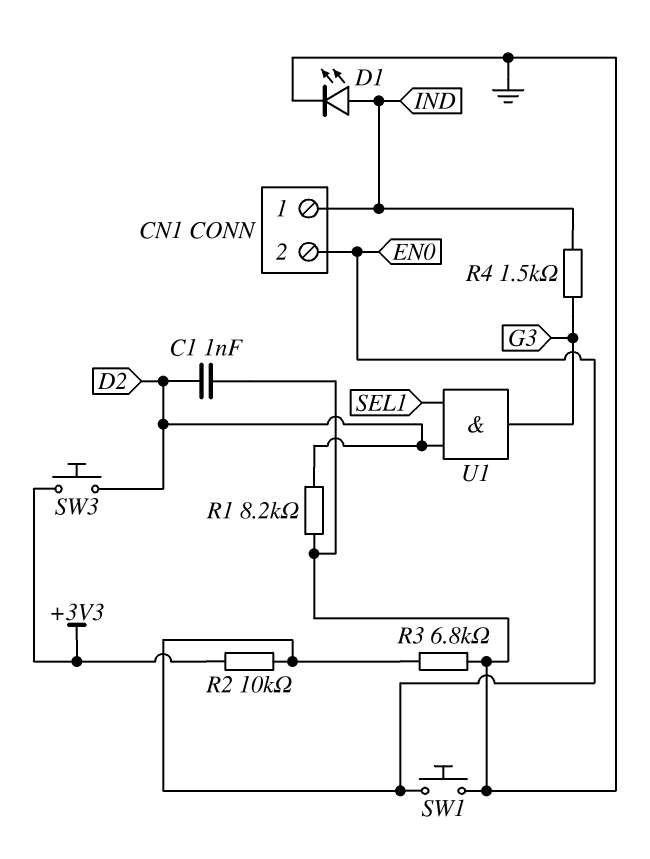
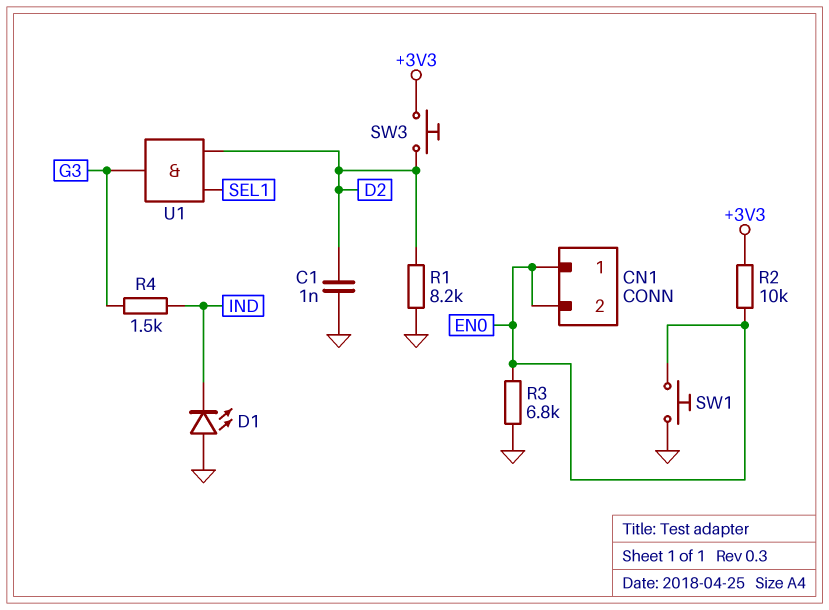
CN1 pin 1: IND -> EN0
D1: LED (A IND, K GND) -> LED (A GND, K IND)

